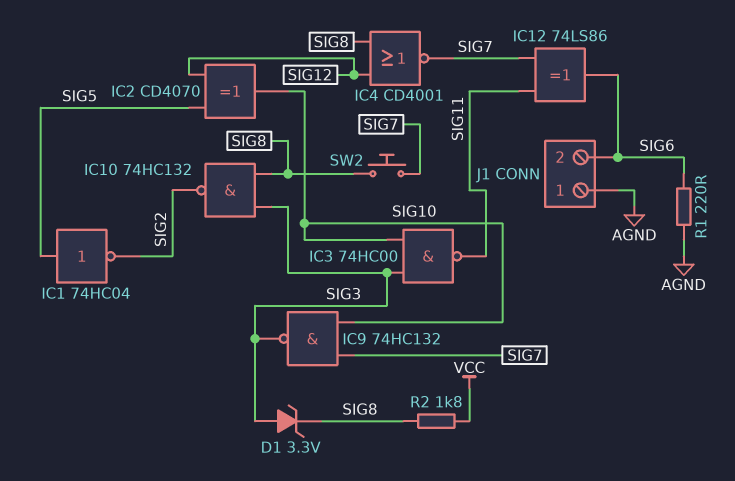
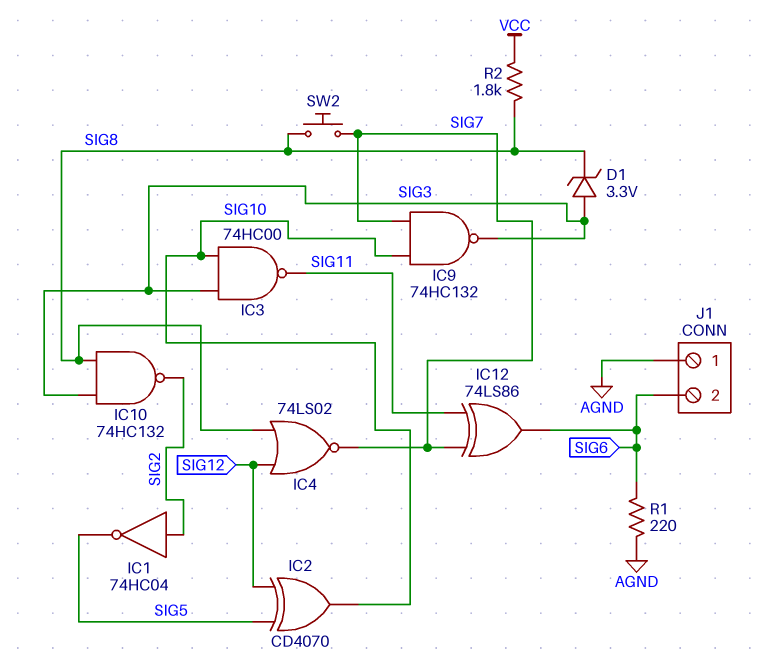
IC1: NOT 74HC04 (in SIG5, out SIG2) -> NOT 74HC04 (in SIG2, out SIG5)
IC4: NOR CD4001 (in SIG8, in SIG12, out SIG7) -> NOR 74LS02 (in SIG8, in SIG12, out SIG7)

